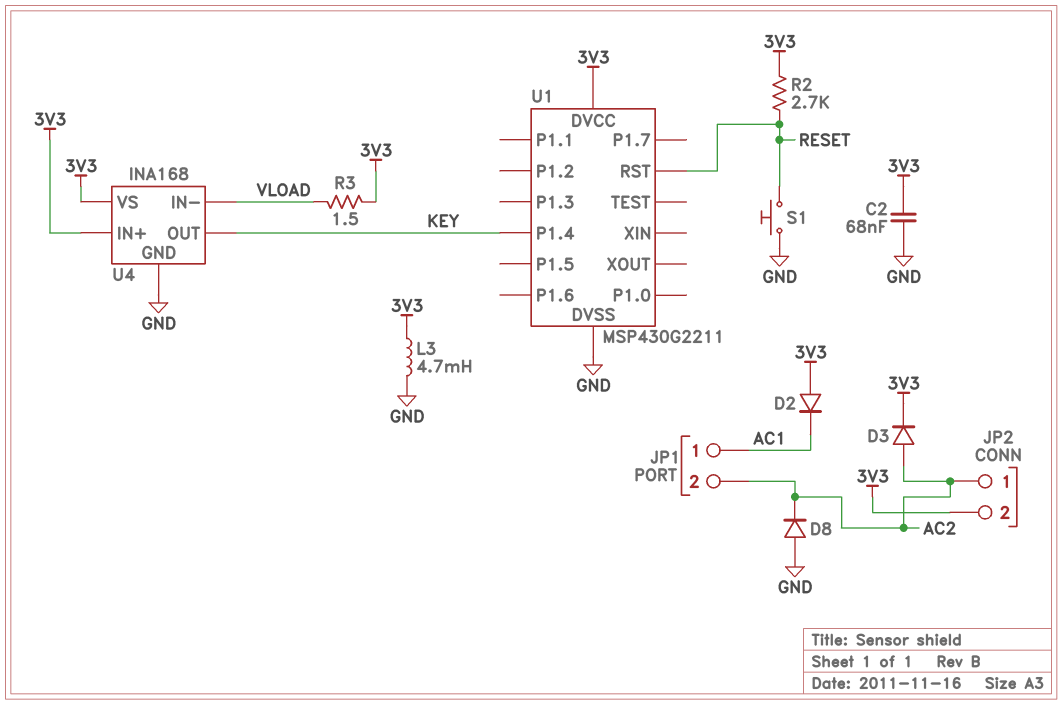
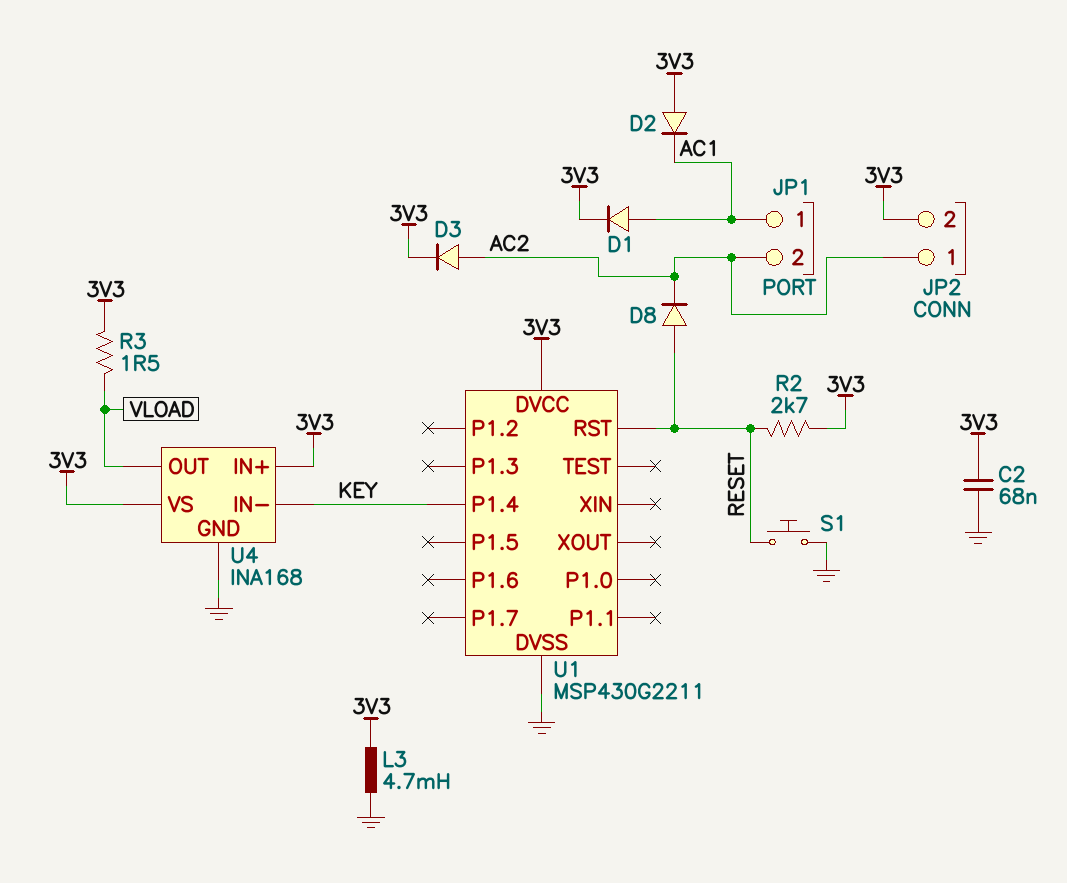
D1: none -> diode (A AC1, K 3V3)
D8: diode (A GND, K AC2) -> diode (A RESET, K AC2)
U4 pin IN-: VLOAD -> KEY
U4 pin OUT: KEY -> VLOAD

